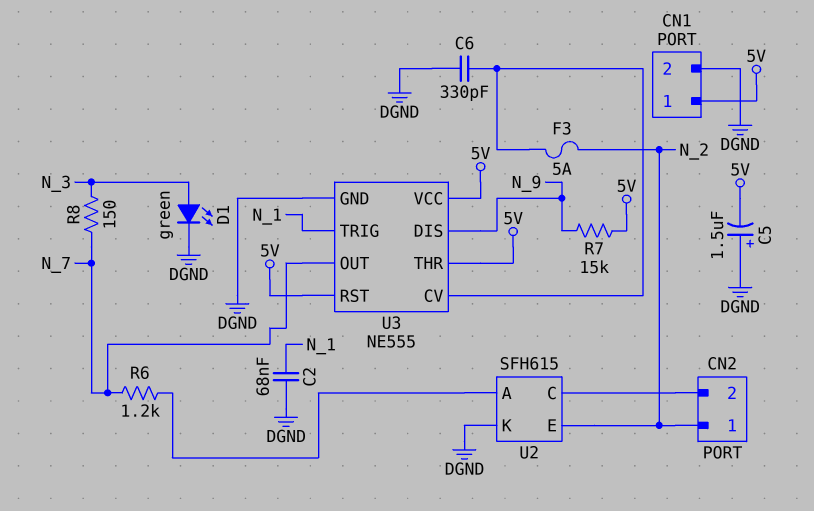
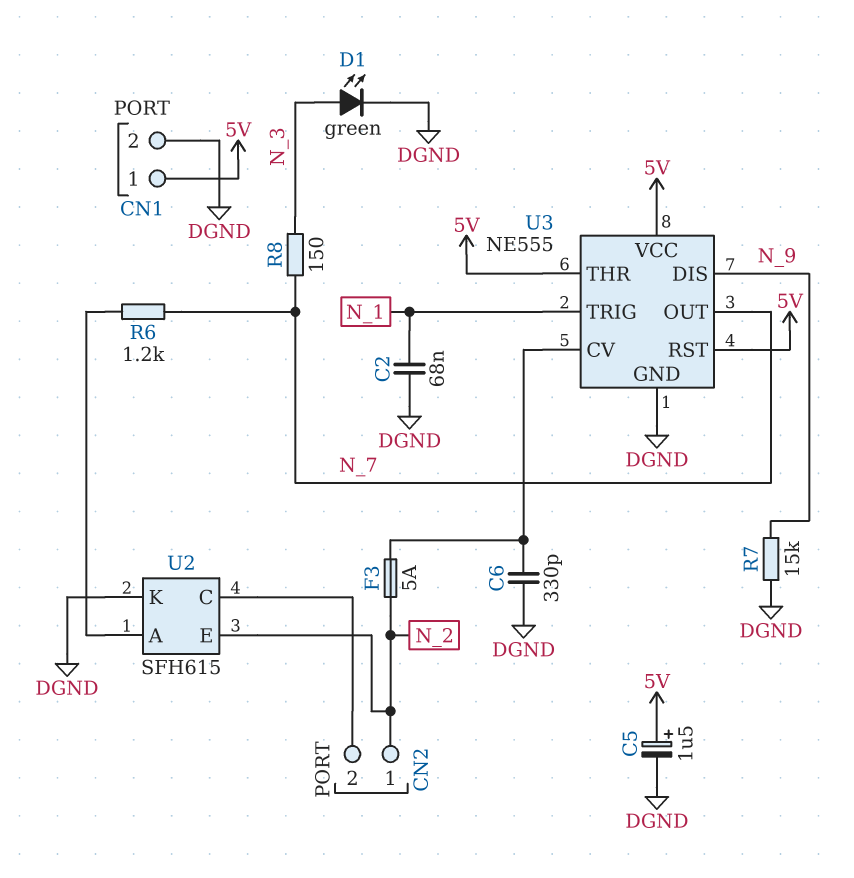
C5: 1.5uF (plus DGND, minus 5V) -> 1.5uF (plus 5V, minus DGND)
R7: 15k (5V, N_9) -> 15k (DGND, N_9)

